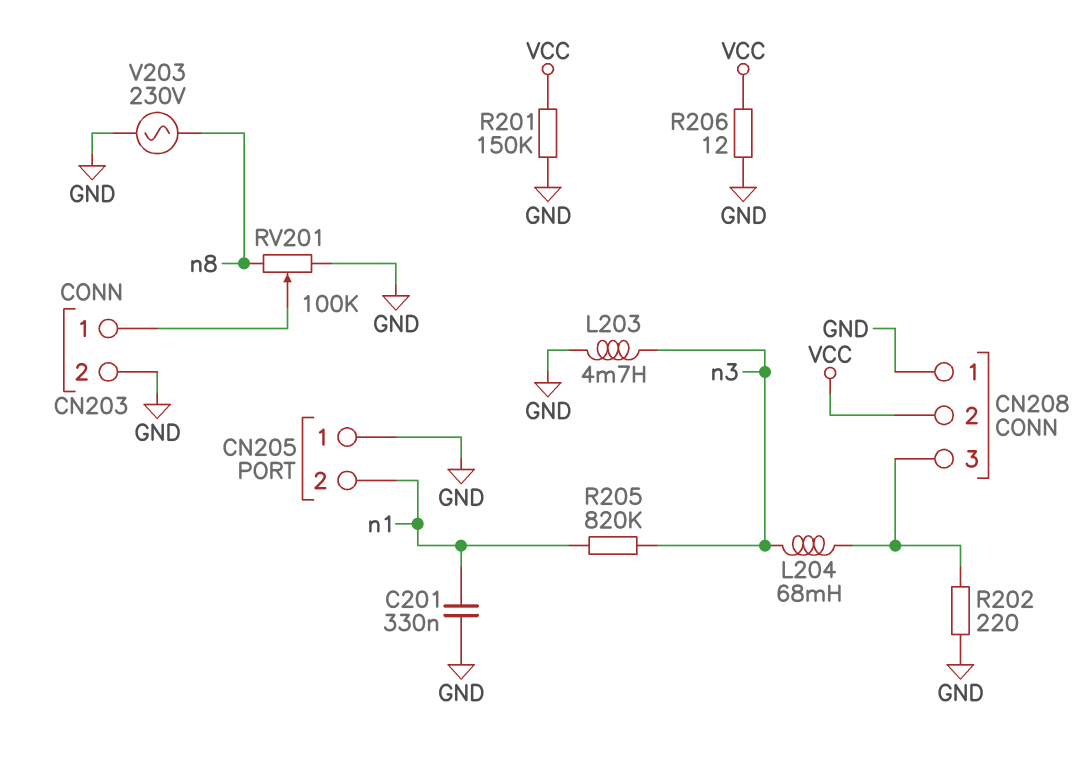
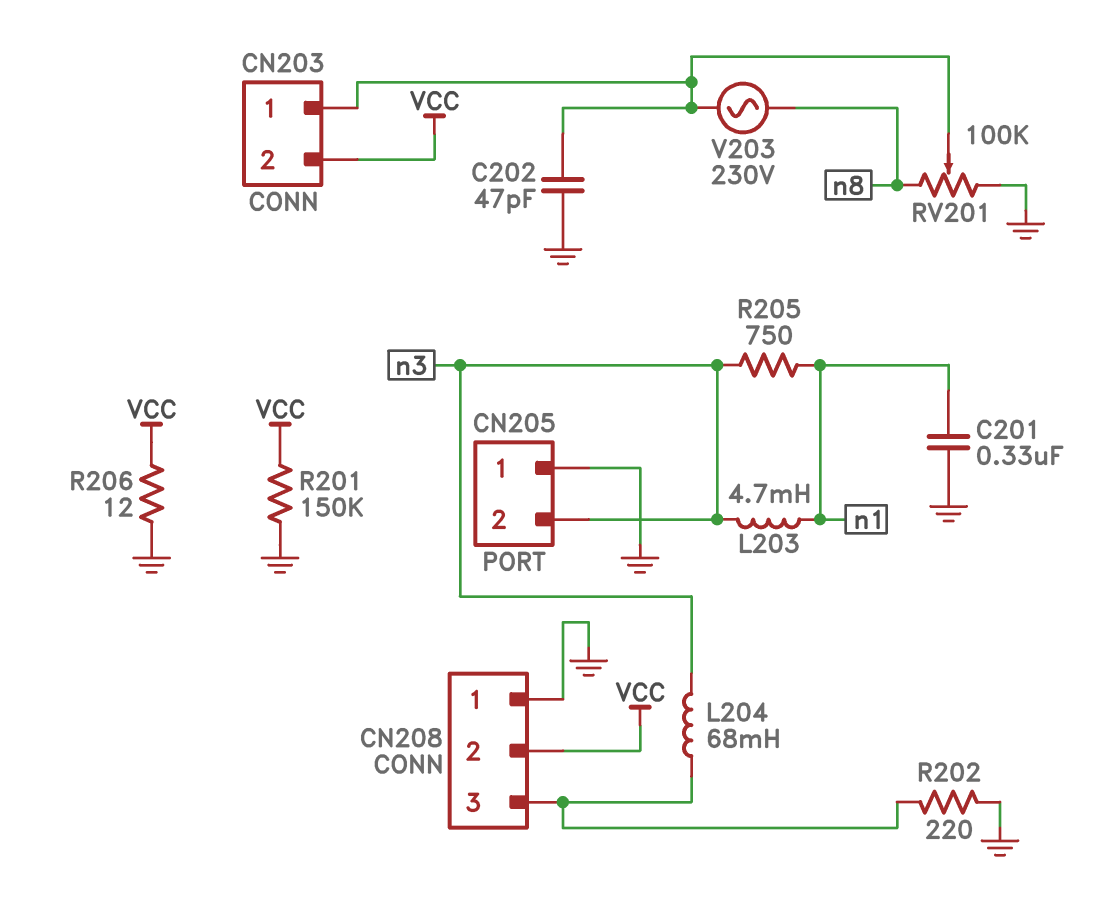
C202: none -> 47pF (CN203/1, GND)
CN203 pin 2: GND -> VCC
CN205 pin 2: n1 -> n3
L203: 4.7mH (GND, n3) -> 4.7mH (n1, n3)
R205: 820k (n1, n3) -> 750 (n1, n3)
V203: AC 230V (GND, n8) -> AC 230V (CN203/1, n8)

